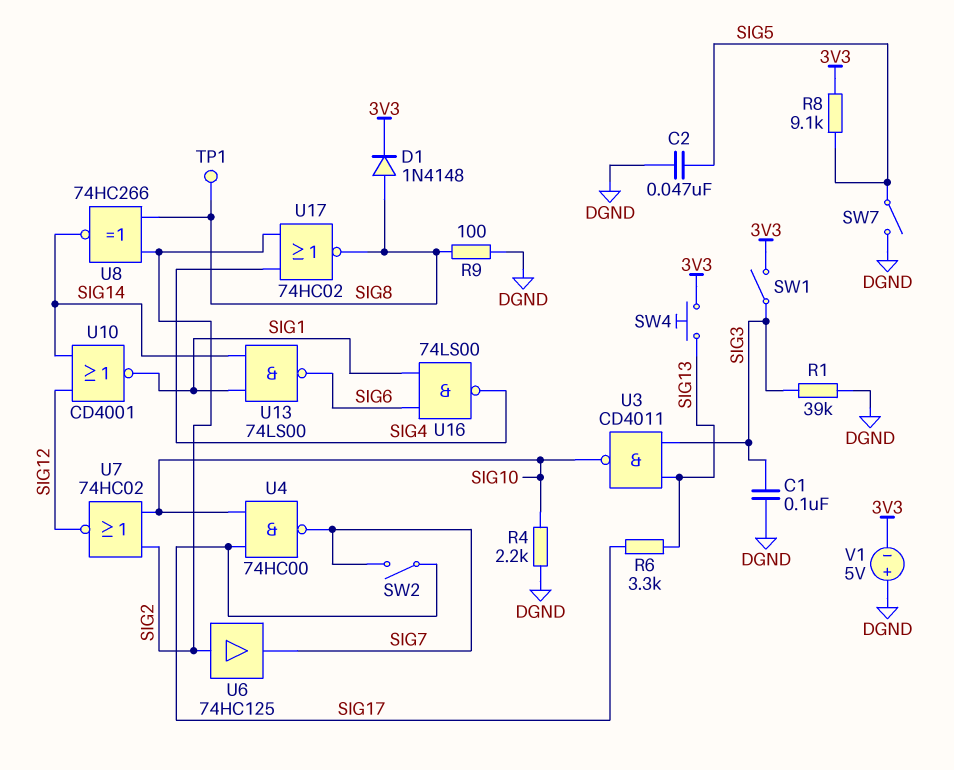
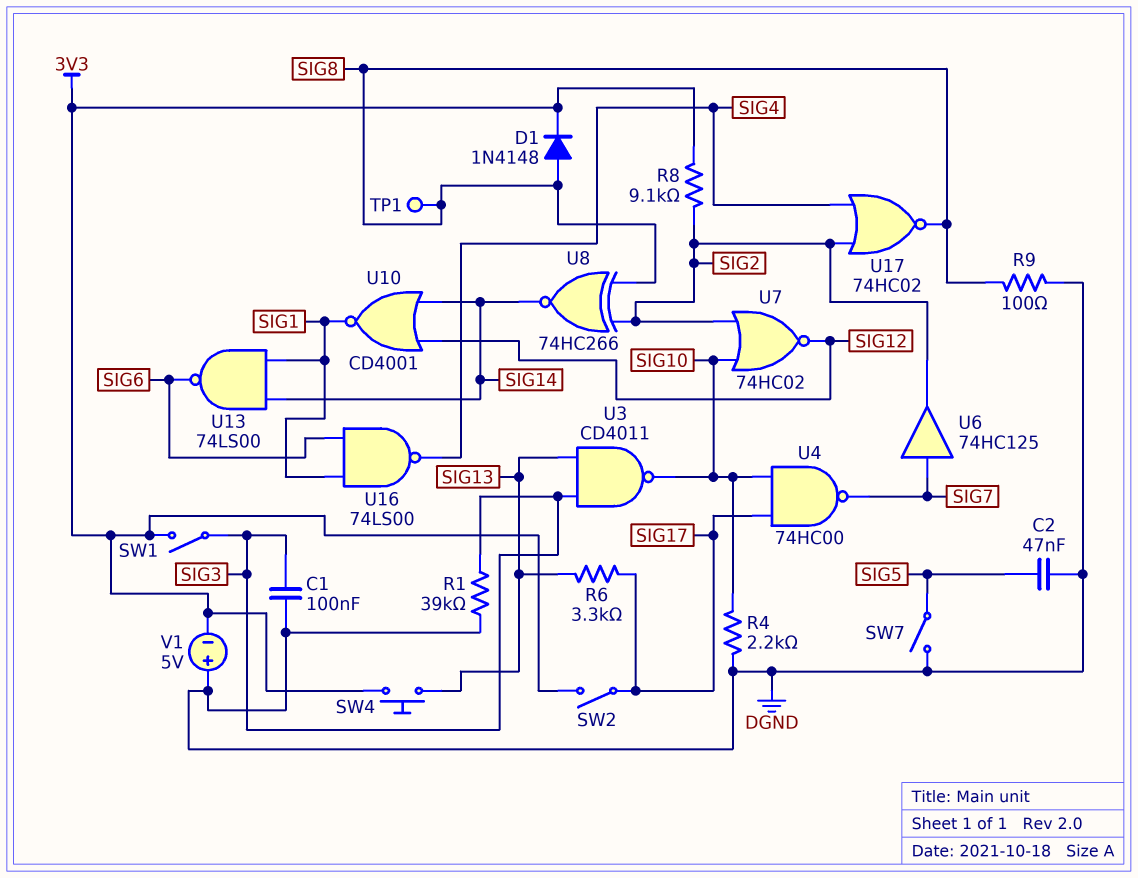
R8: 9.1k (3V3, SIG5) -> 9.1k (3V3, SIG2)
SW2: switch (SIG7, SIG17) -> switch (3V3, SIG17)
U6: buffer 74HC125 (in SIG2, out SIG7) -> buffer 74HC125 (in SIG7, out SIG2)

